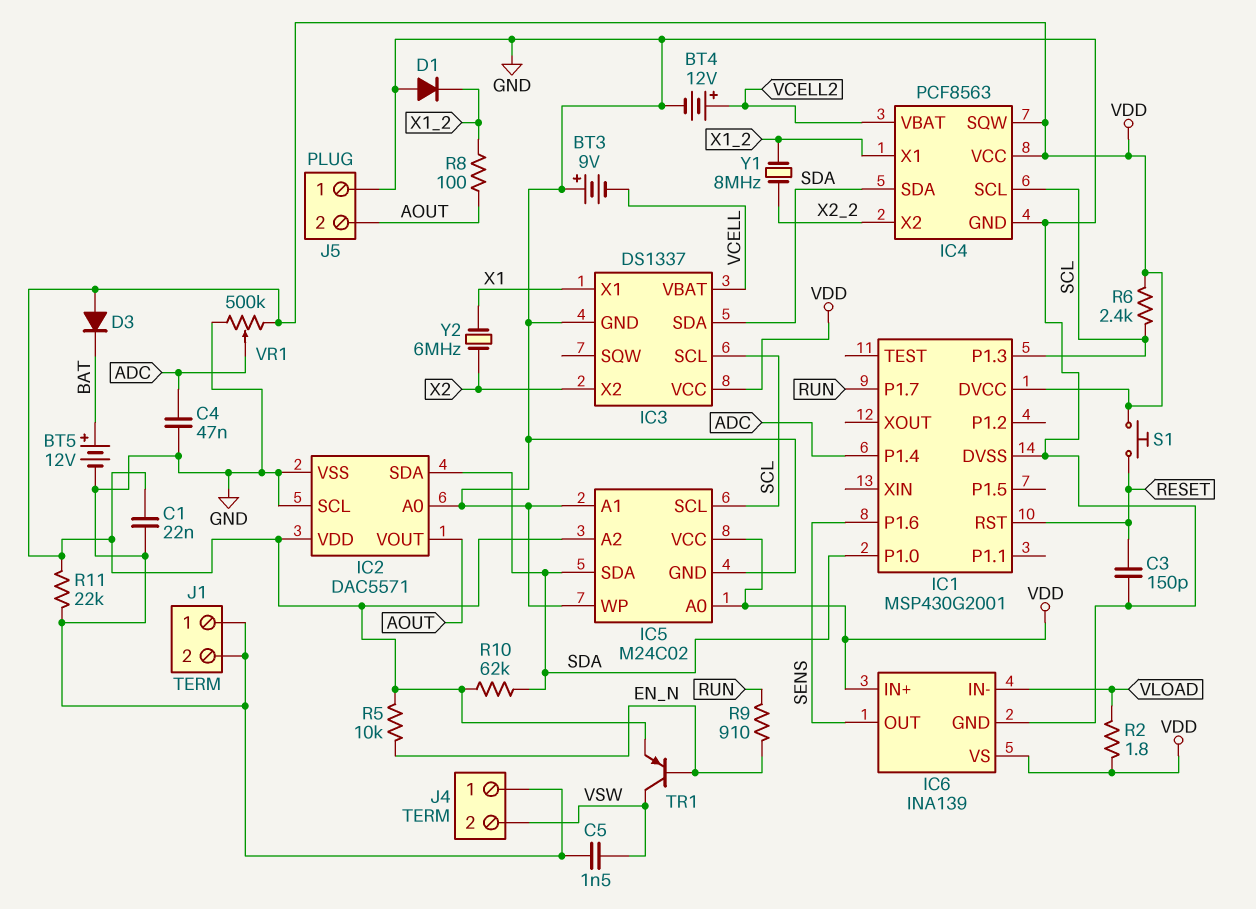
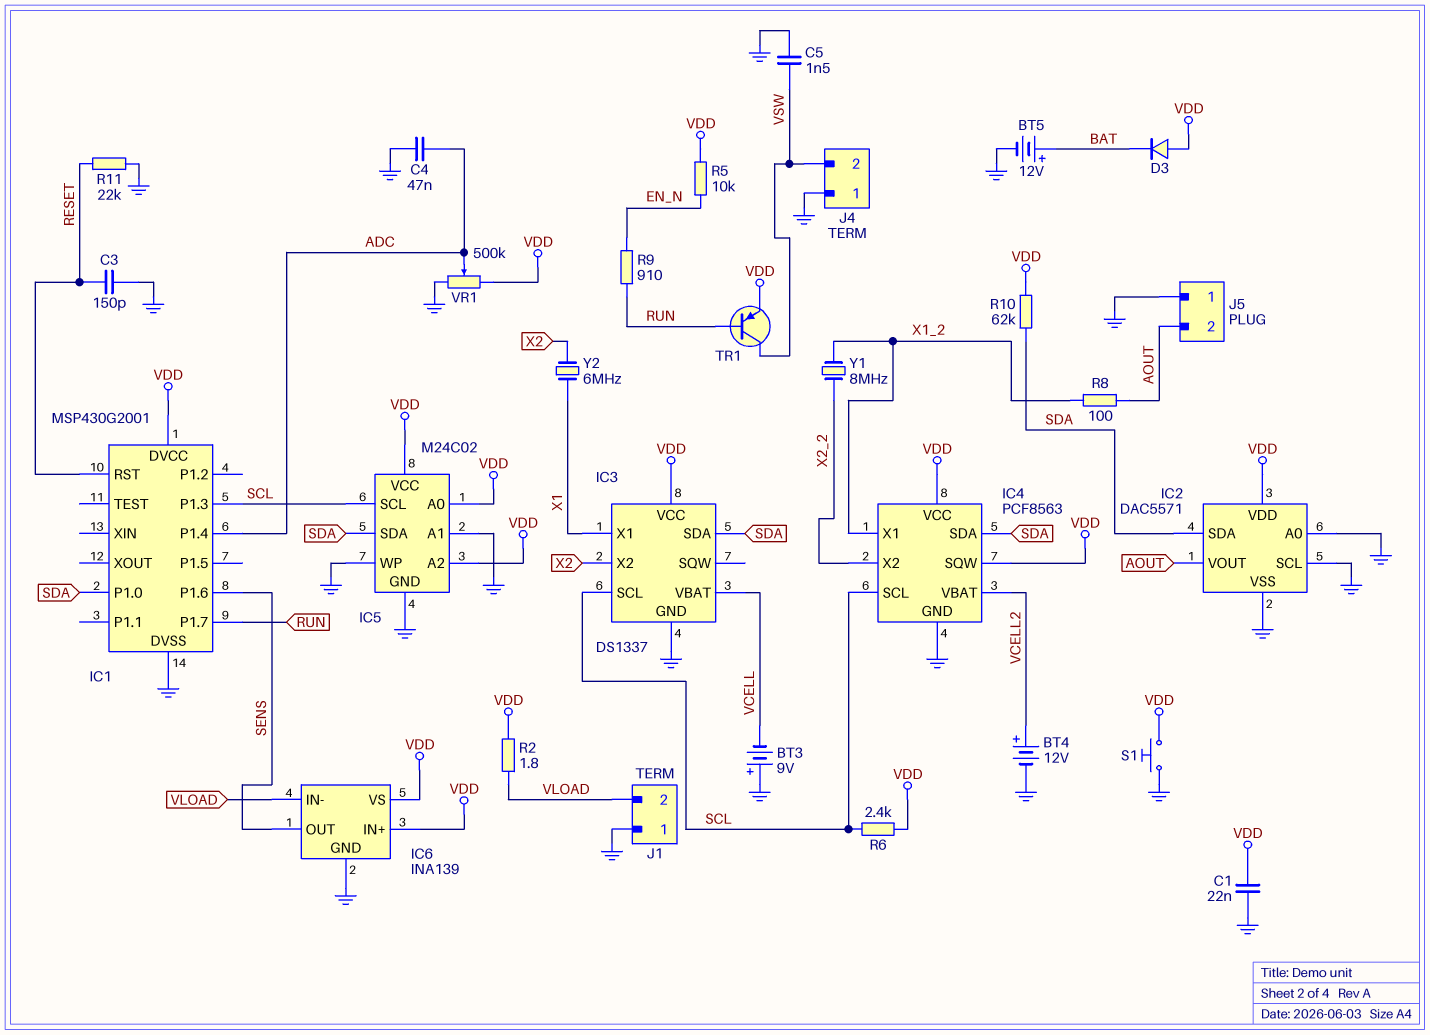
D1: diode (A GND, K X1_2) -> none
J1 pin 2: GND -> VLOAD
R11: 22k (GND, VDD) -> 22k (GND, RESET)
S1: button (RESET, VDD) -> button (GND, VDD)
TR1: PNP (B EN_N, C VSW, E VDD) -> PNP (B RUN, C VSW, E VDD)

